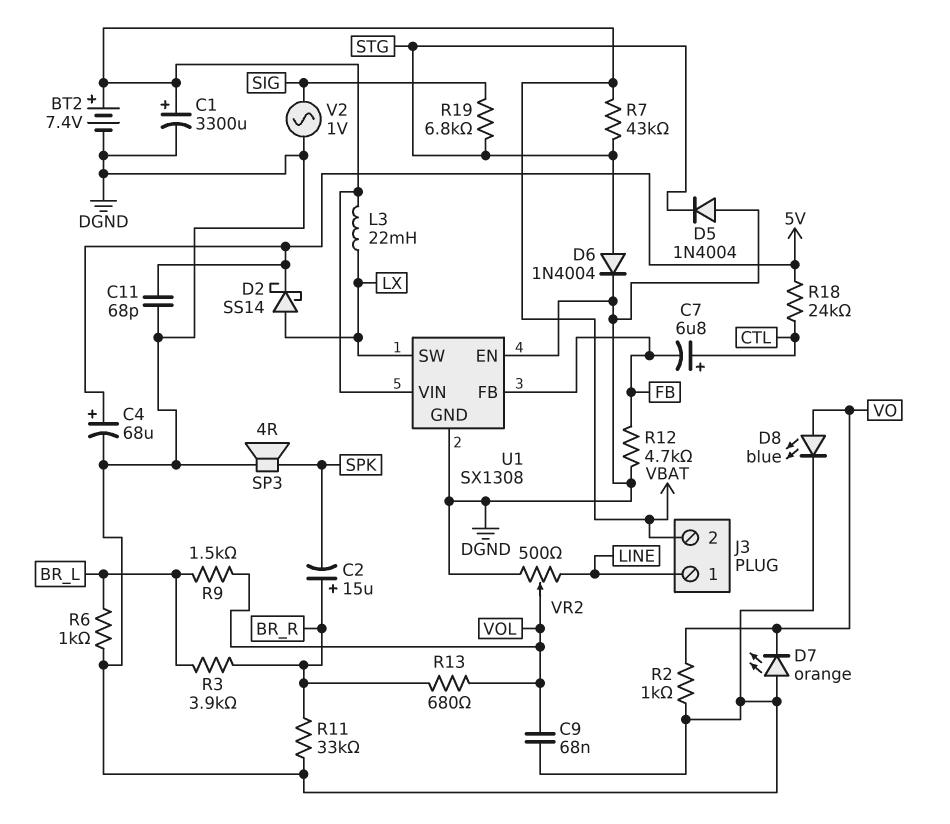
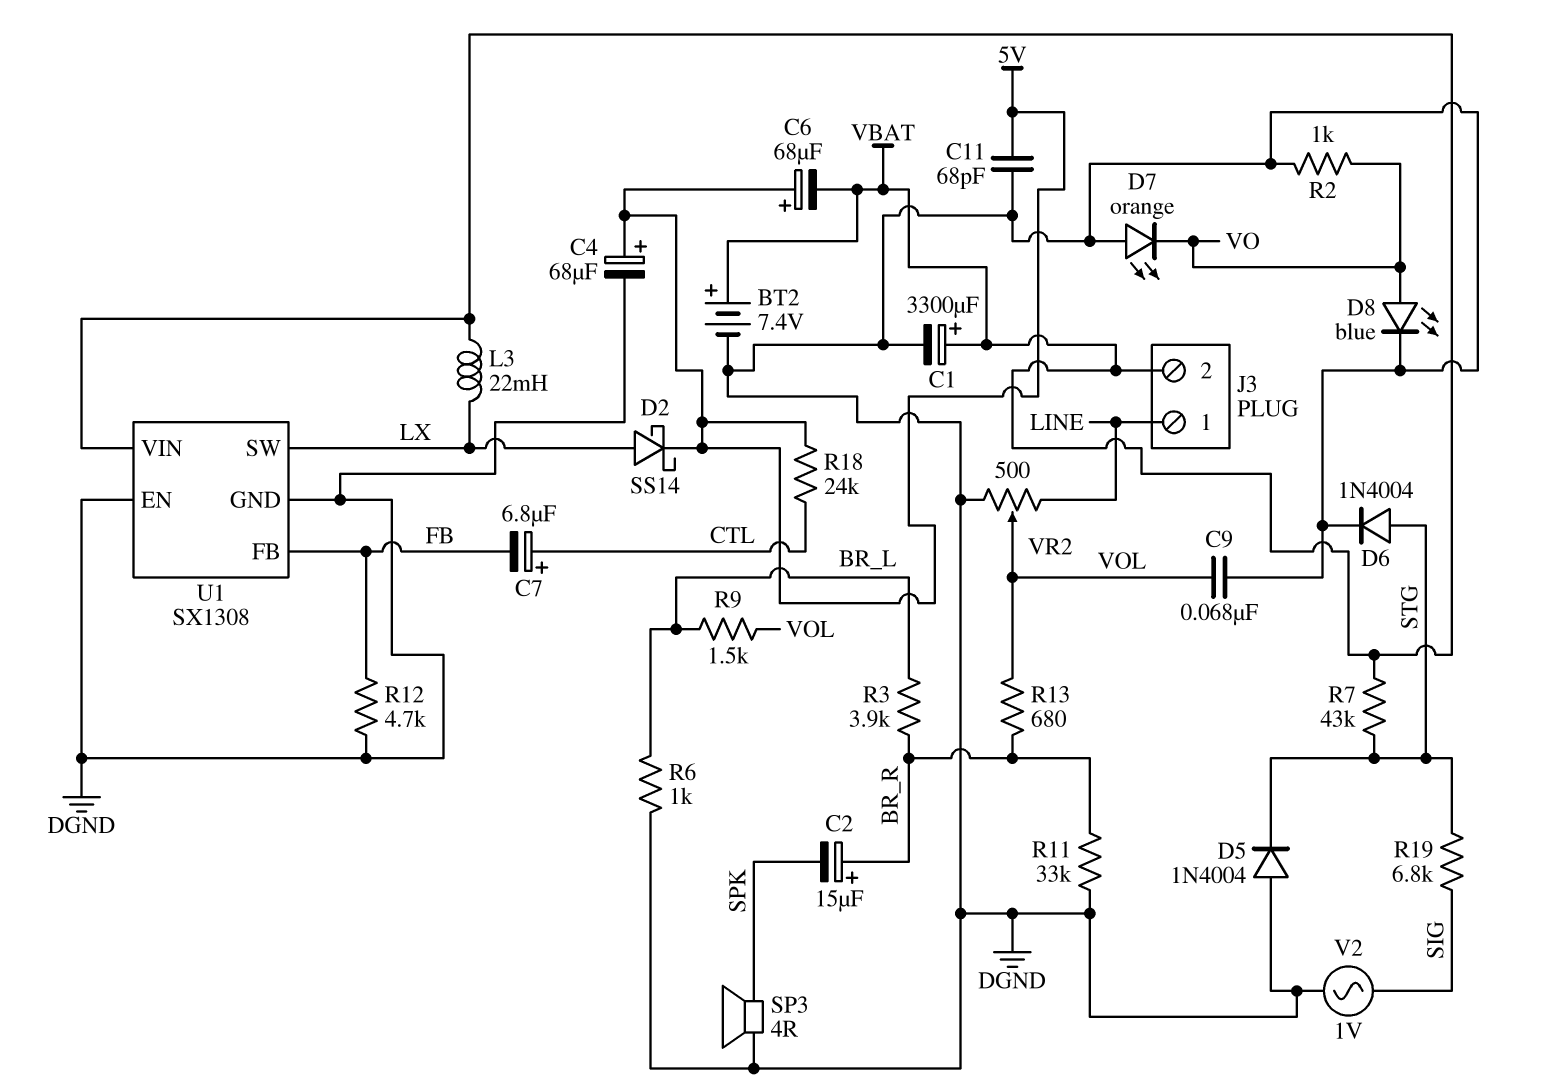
C6: none -> 68uF (plus 5V, minus VBAT)

